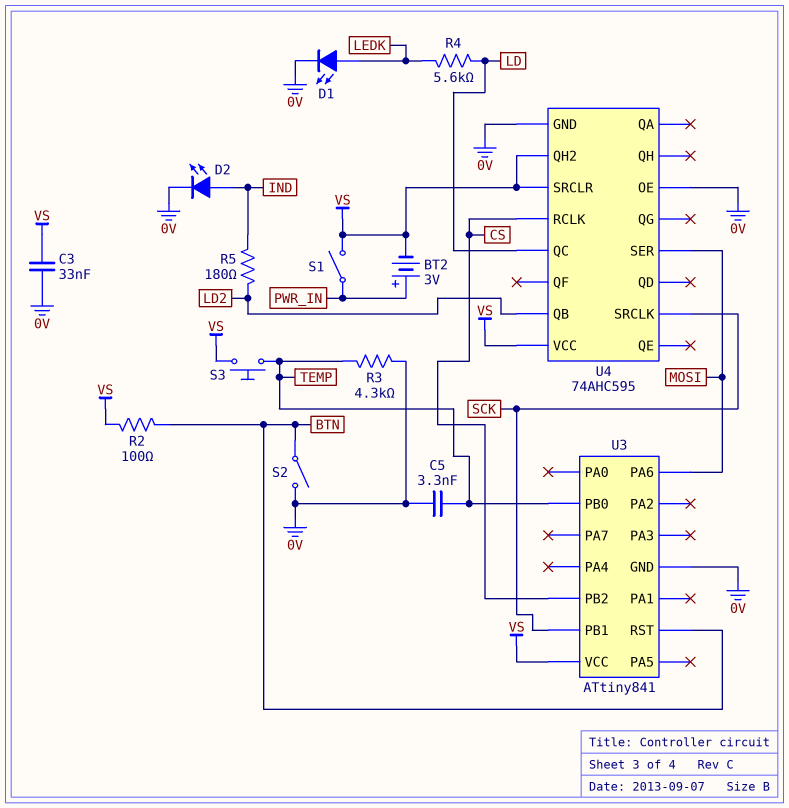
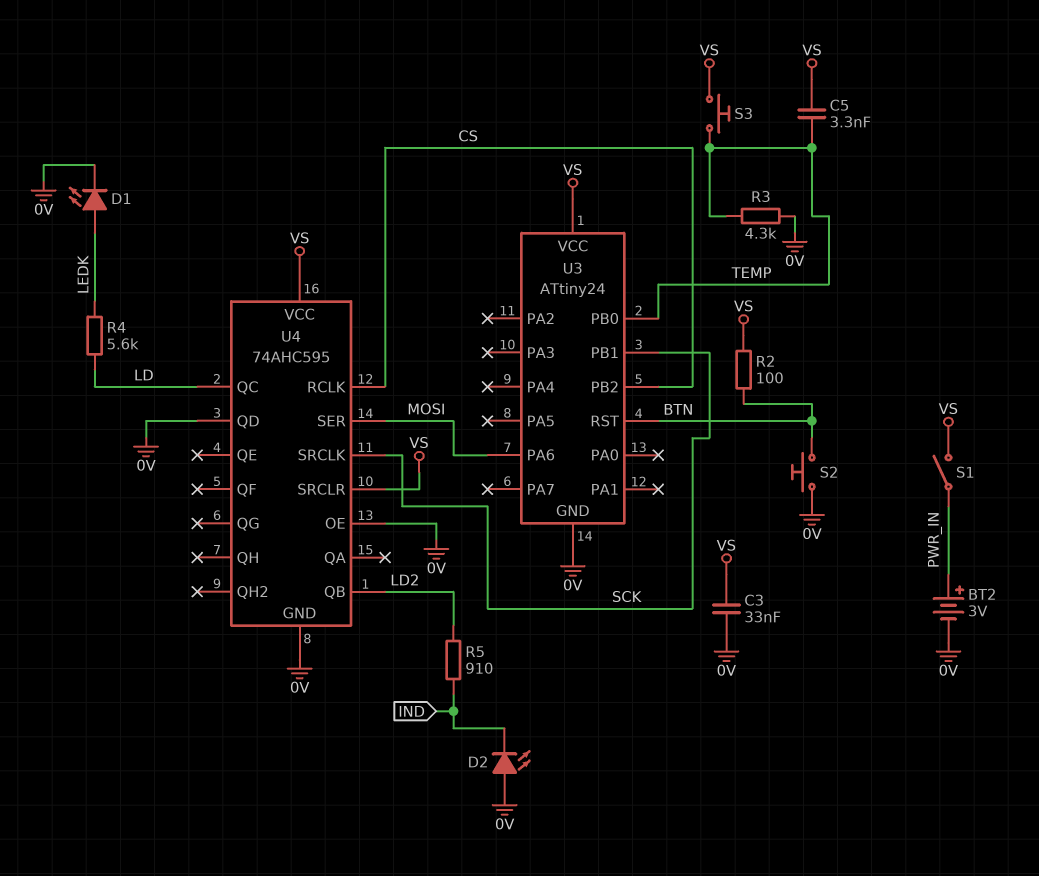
BT2: 3V (plus PWR_IN, minus VS) -> 3V (plus PWR_IN, minus 0V)
C5: 3.3nF (0V, TEMP) -> 3.3nF (TEMP, VS)
D2: LED (A IND, K 0V) -> LED (A 0V, K IND)
R5: 180 (IND, LD2) -> 910 (IND, LD2)
S2: switch (0V, BTN) -> button (0V, BTN)
U3: ATtiny841 -> ATtiny24
U4 pin QD: none -> 0V
U4 pin QH2: VS -> none

